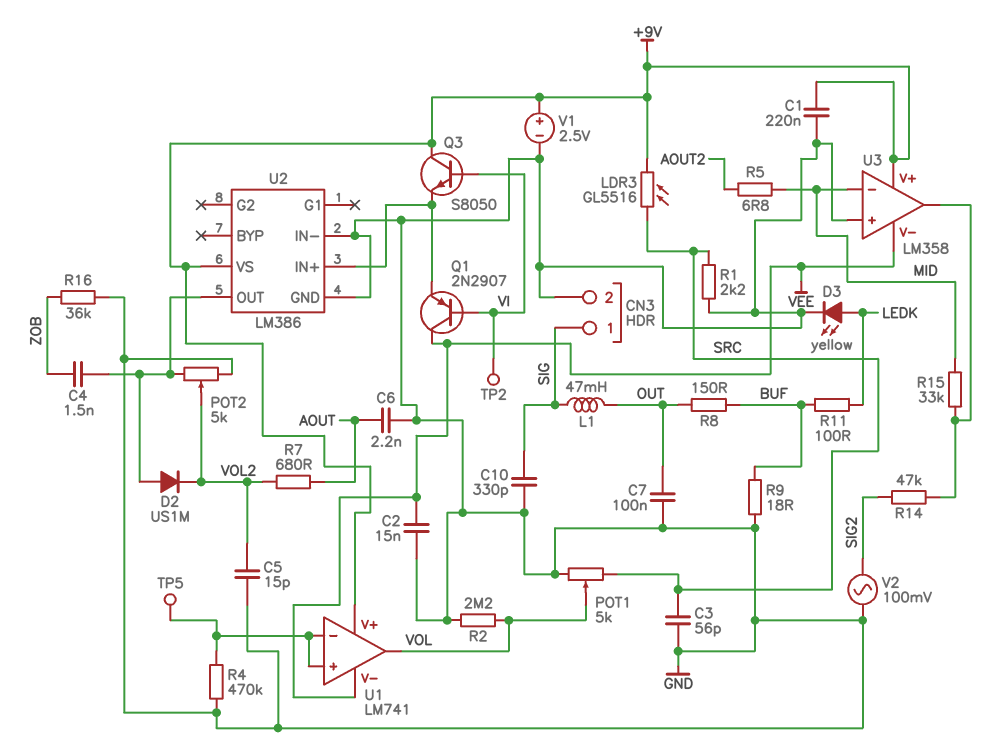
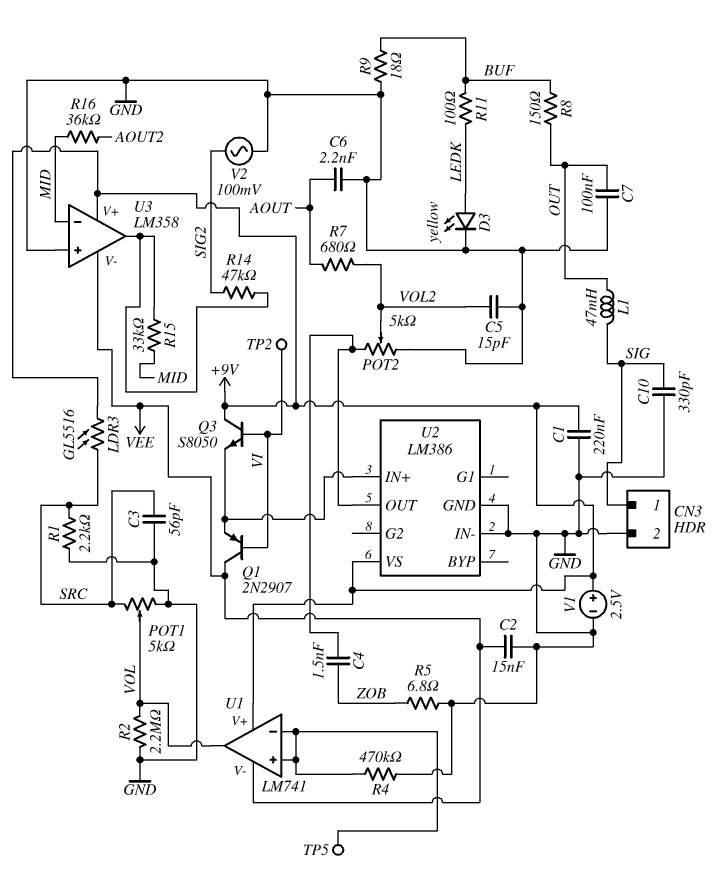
D2: diode US1M (A U2/OUT, K VOL2) -> none
R5: 6.8 (AOUT2, MID) -> 6.8 (GND, ZOB)
R16: 36k (GND, ZOB) -> 36k (AOUT2, MID)

